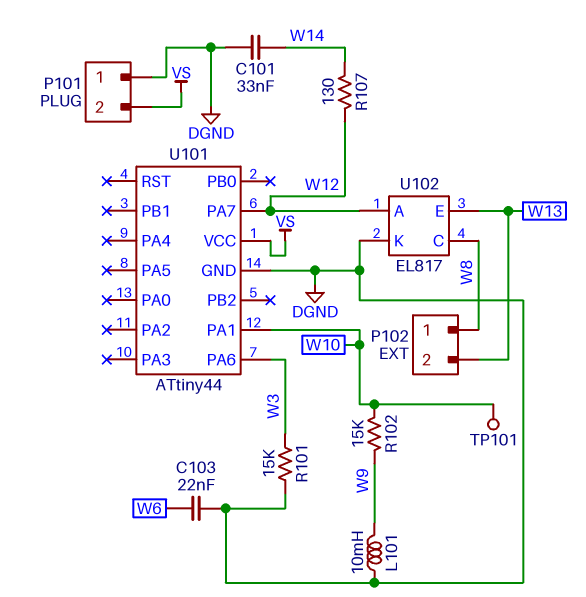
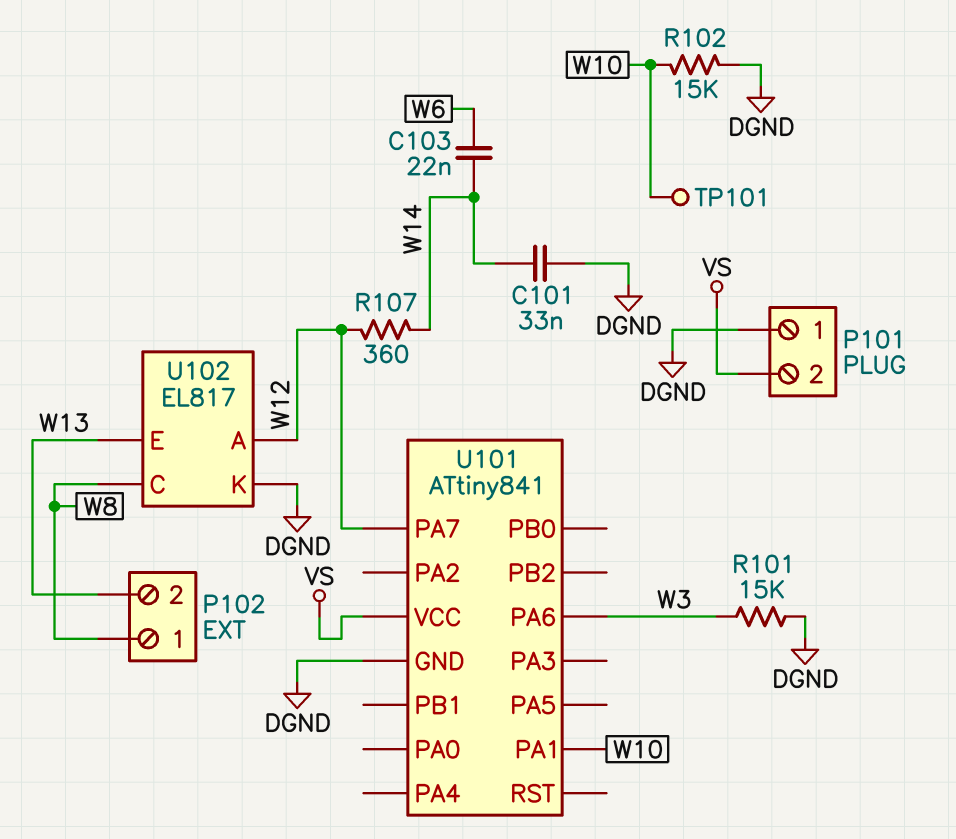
C103: 22nF (DGND, W6) -> 22nF (W6, W14)
L101: 10mH (DGND, W9) -> none
R102: 15k (W9, W10) -> 15k (DGND, W10)
R107: 130 (W12, W14) -> 360 (W12, W14)
U101: ATtiny44 -> ATtiny841

